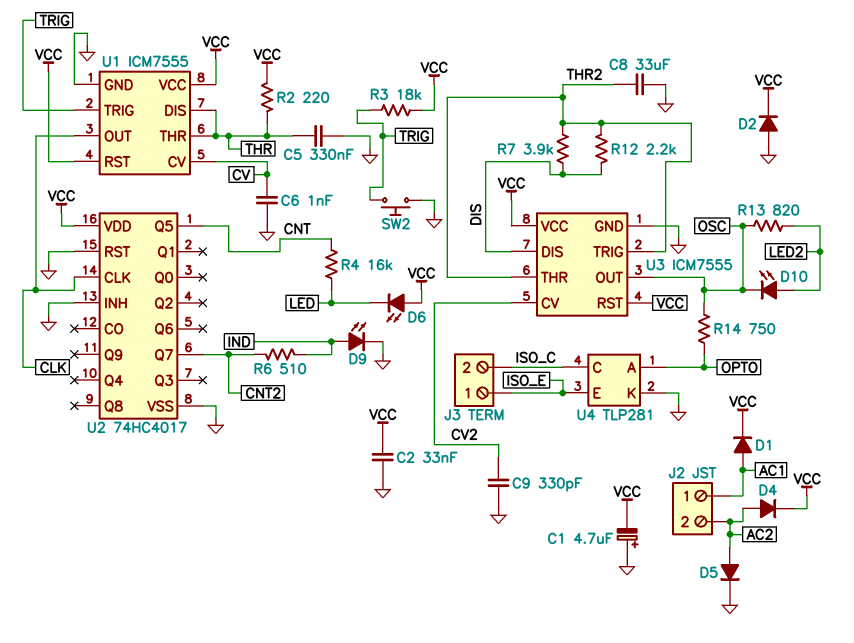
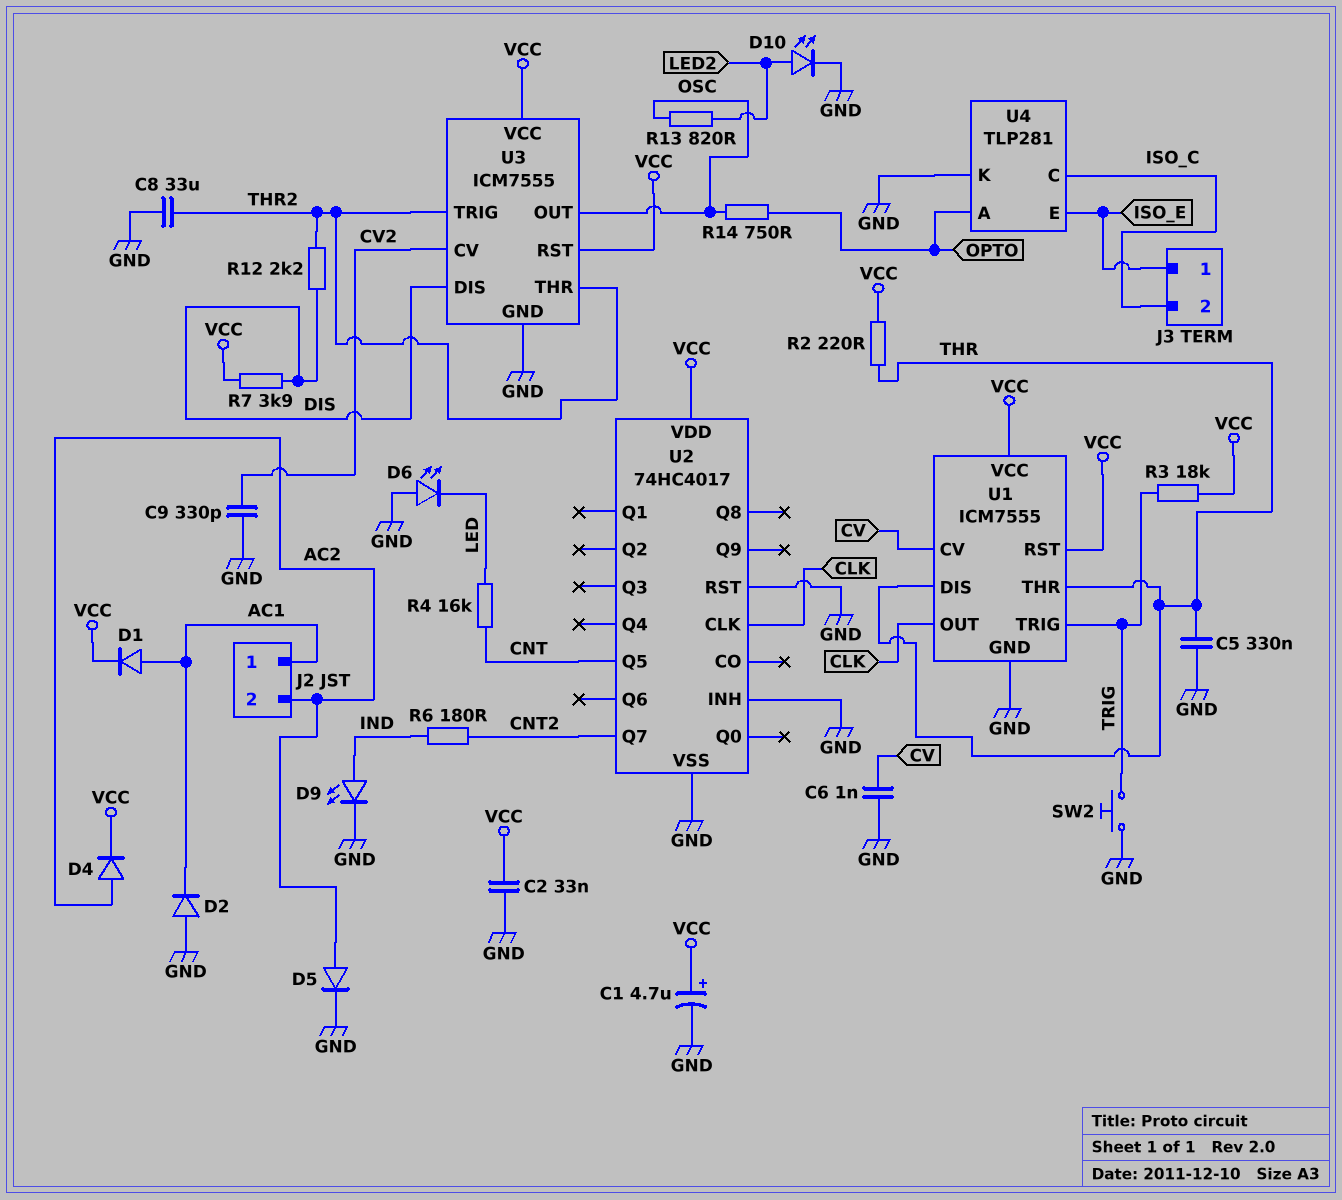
C1: 4.7uF (plus GND, minus VCC) -> 4.7uF (plus VCC, minus GND)
D2: diode (A GND, K VCC) -> diode (A GND, K AC1)
D6: LED (A VCC, K LED) -> LED (A GND, K LED)
D10: LED (A LED2, K OSC) -> LED (A LED2, K GND)
R6: 510 (CNT2, IND) -> 180 (CNT2, IND)
R7: 3.9k (DIS, THR2) -> 3.9k (DIS, VCC)

